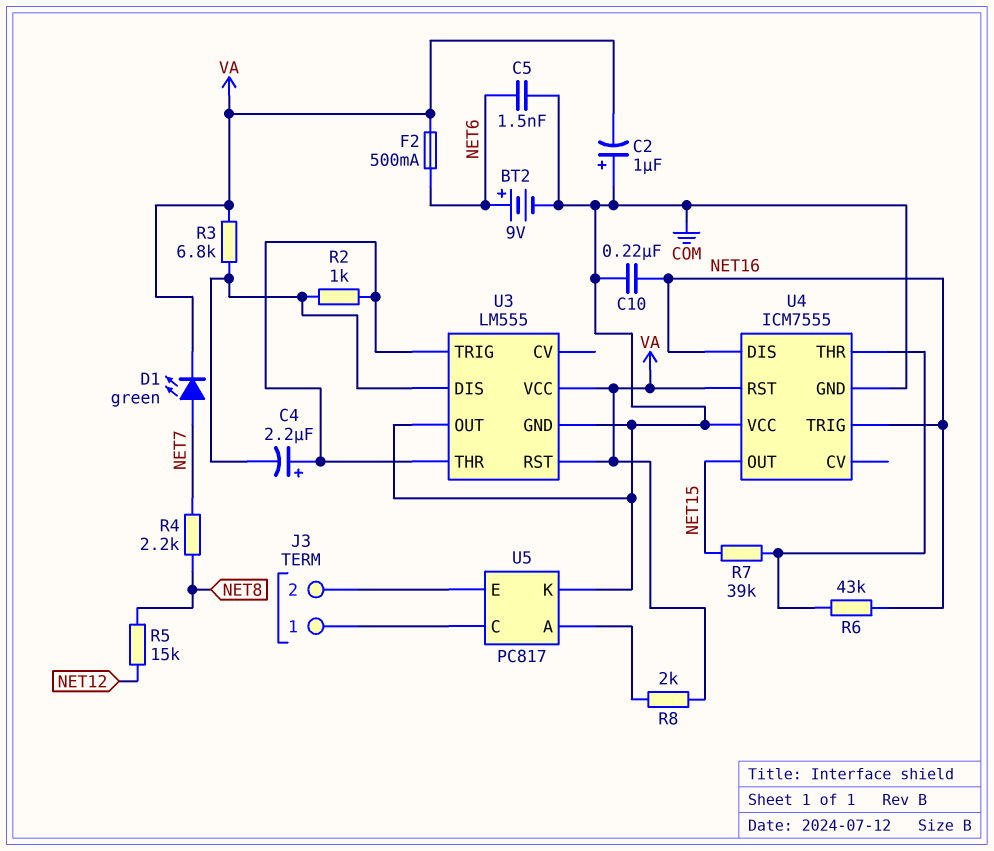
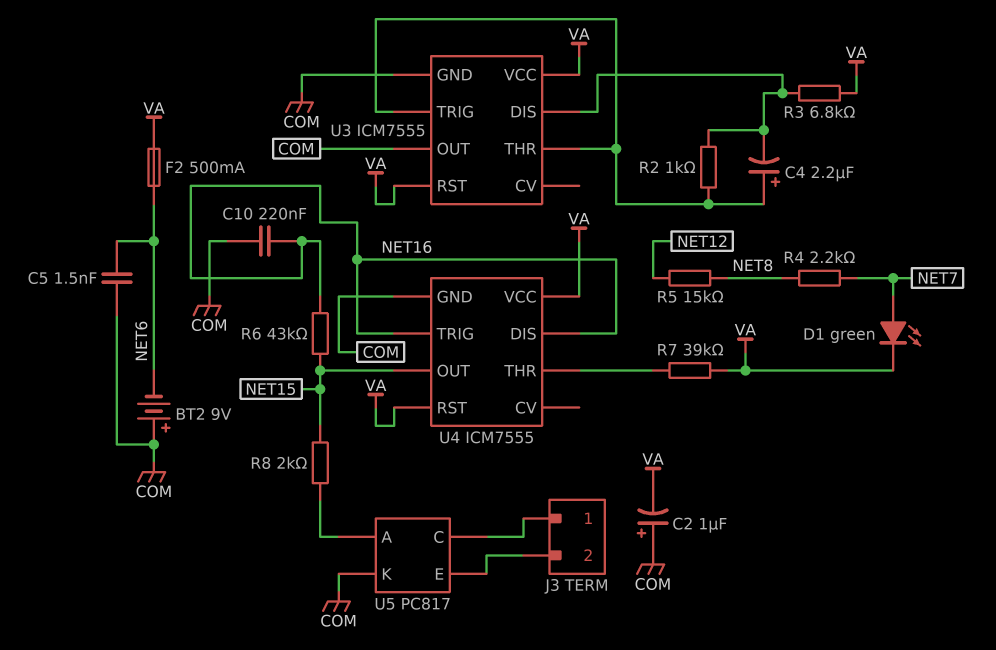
BT2: 9V (plus NET6, minus COM) -> 9V (plus COM, minus NET6)
R6: 43k (NET16, U4/THR) -> 43k (NET15, NET16)
R7: 39k (NET15, U4/THR) -> 39k (U4/THR, VA)
R8: 2k (U5/A, VA) -> 2k (NET15, U5/A)
U3: LM555 -> ICM7555
U4 pin VCC: COM -> VA

